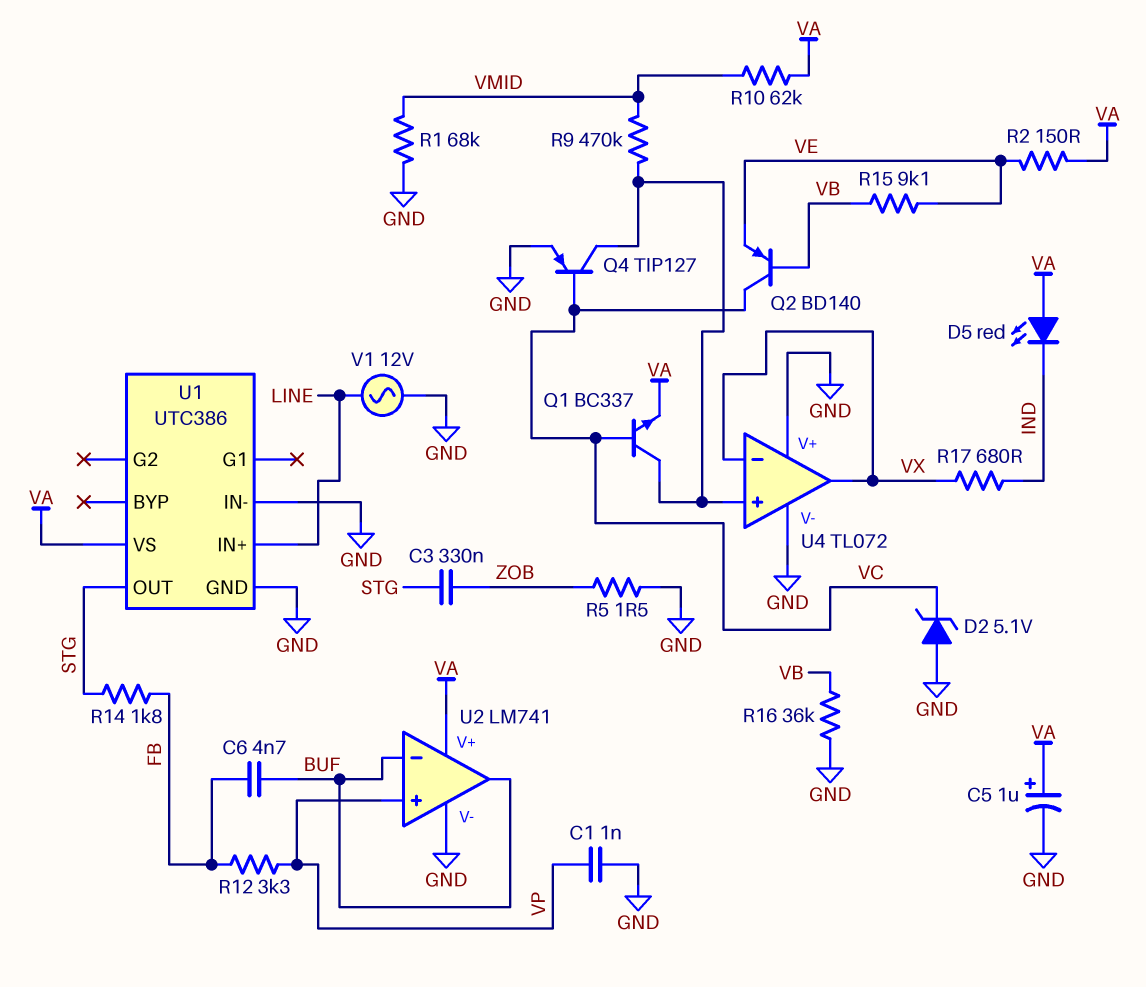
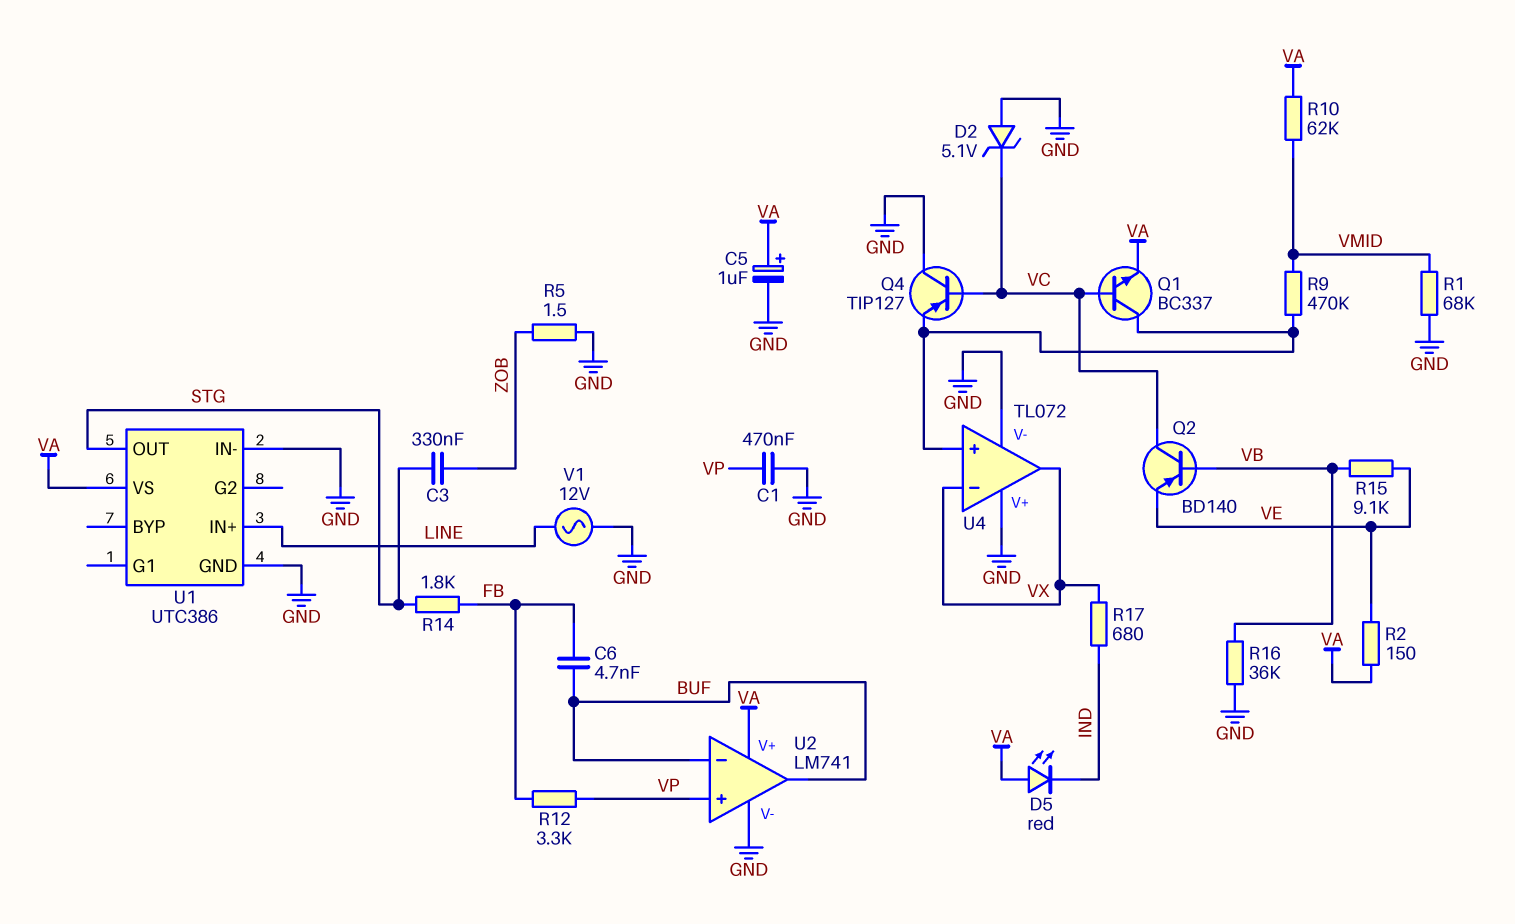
C1: 1nF (GND, VP) -> 470nF (GND, VP)
Q4: PNP TIP127 (B VC, C U4/in+, E GND) -> PNP TIP127 (B VC, C GND, E U4/in+)

